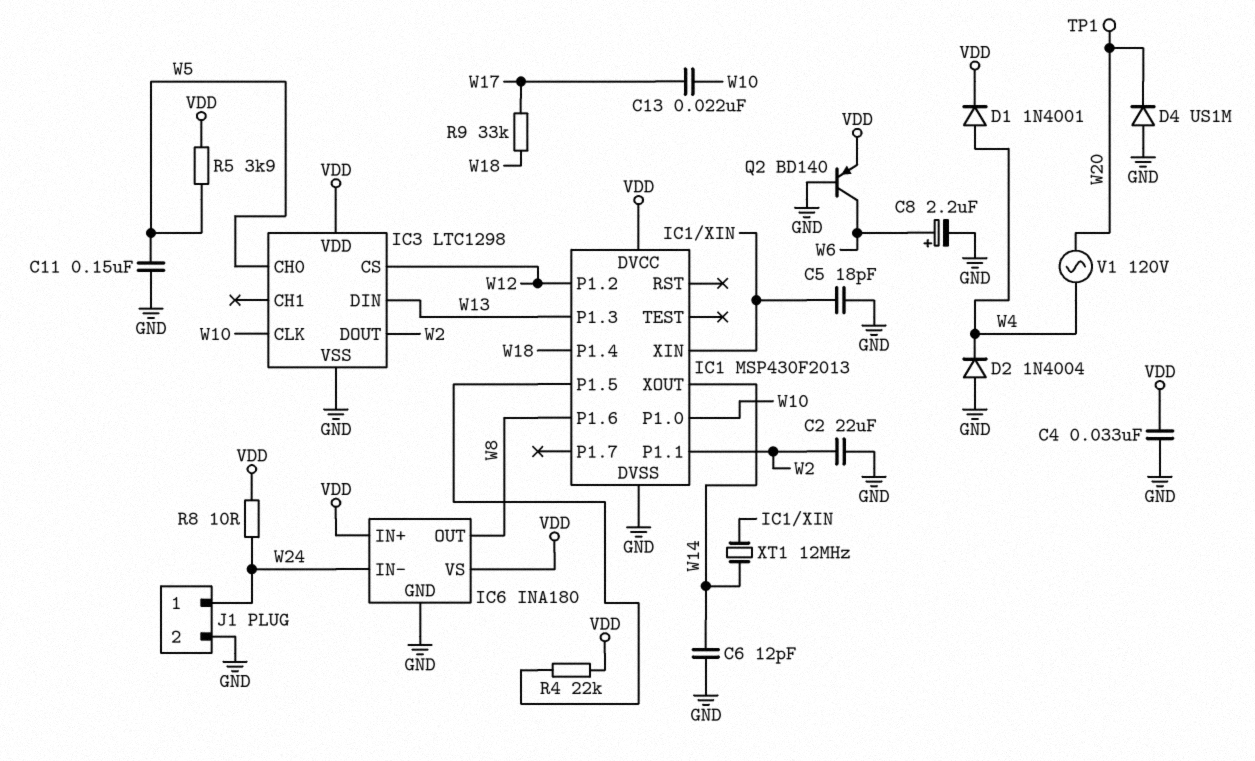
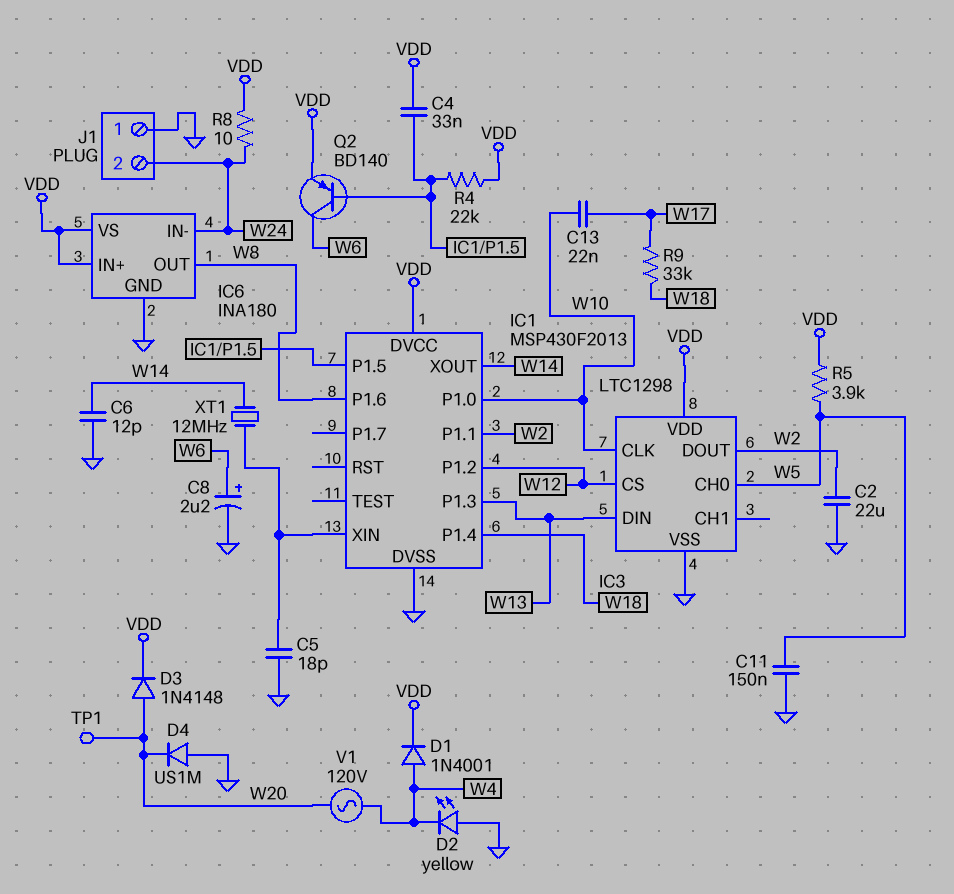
C4: 33nF (GND, VDD) -> 33nF (IC1/P1.5, VDD)
D2: diode 1N4004 (A GND, K W4) -> LED yellow (A GND, K W4)
D3: none -> diode 1N4148 (A W20, K VDD)
J1 pin 1: W24 -> GND
J1 pin 2: GND -> W24
Q2: PNP BD140 (B GND, C W6, E VDD) -> PNP BD140 (B IC1/P1.5, C W6, E VDD)

